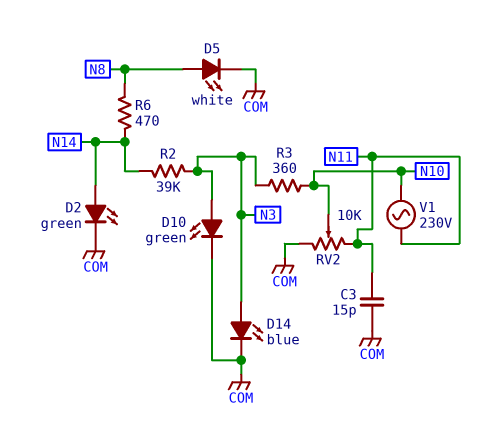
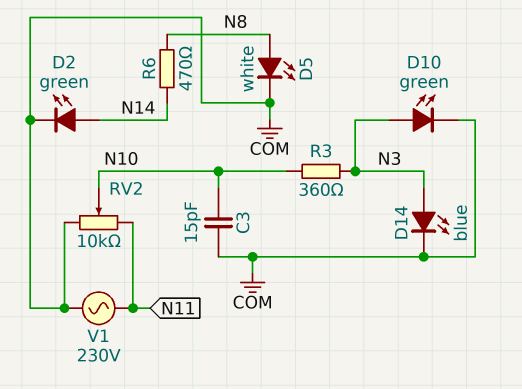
C3: 15pF (COM, N11) -> 15pF (COM, N10)
R2: 39k (N3, N14) -> none
V1: AC 230V (N10, N11) -> AC 230V (COM, N11)

